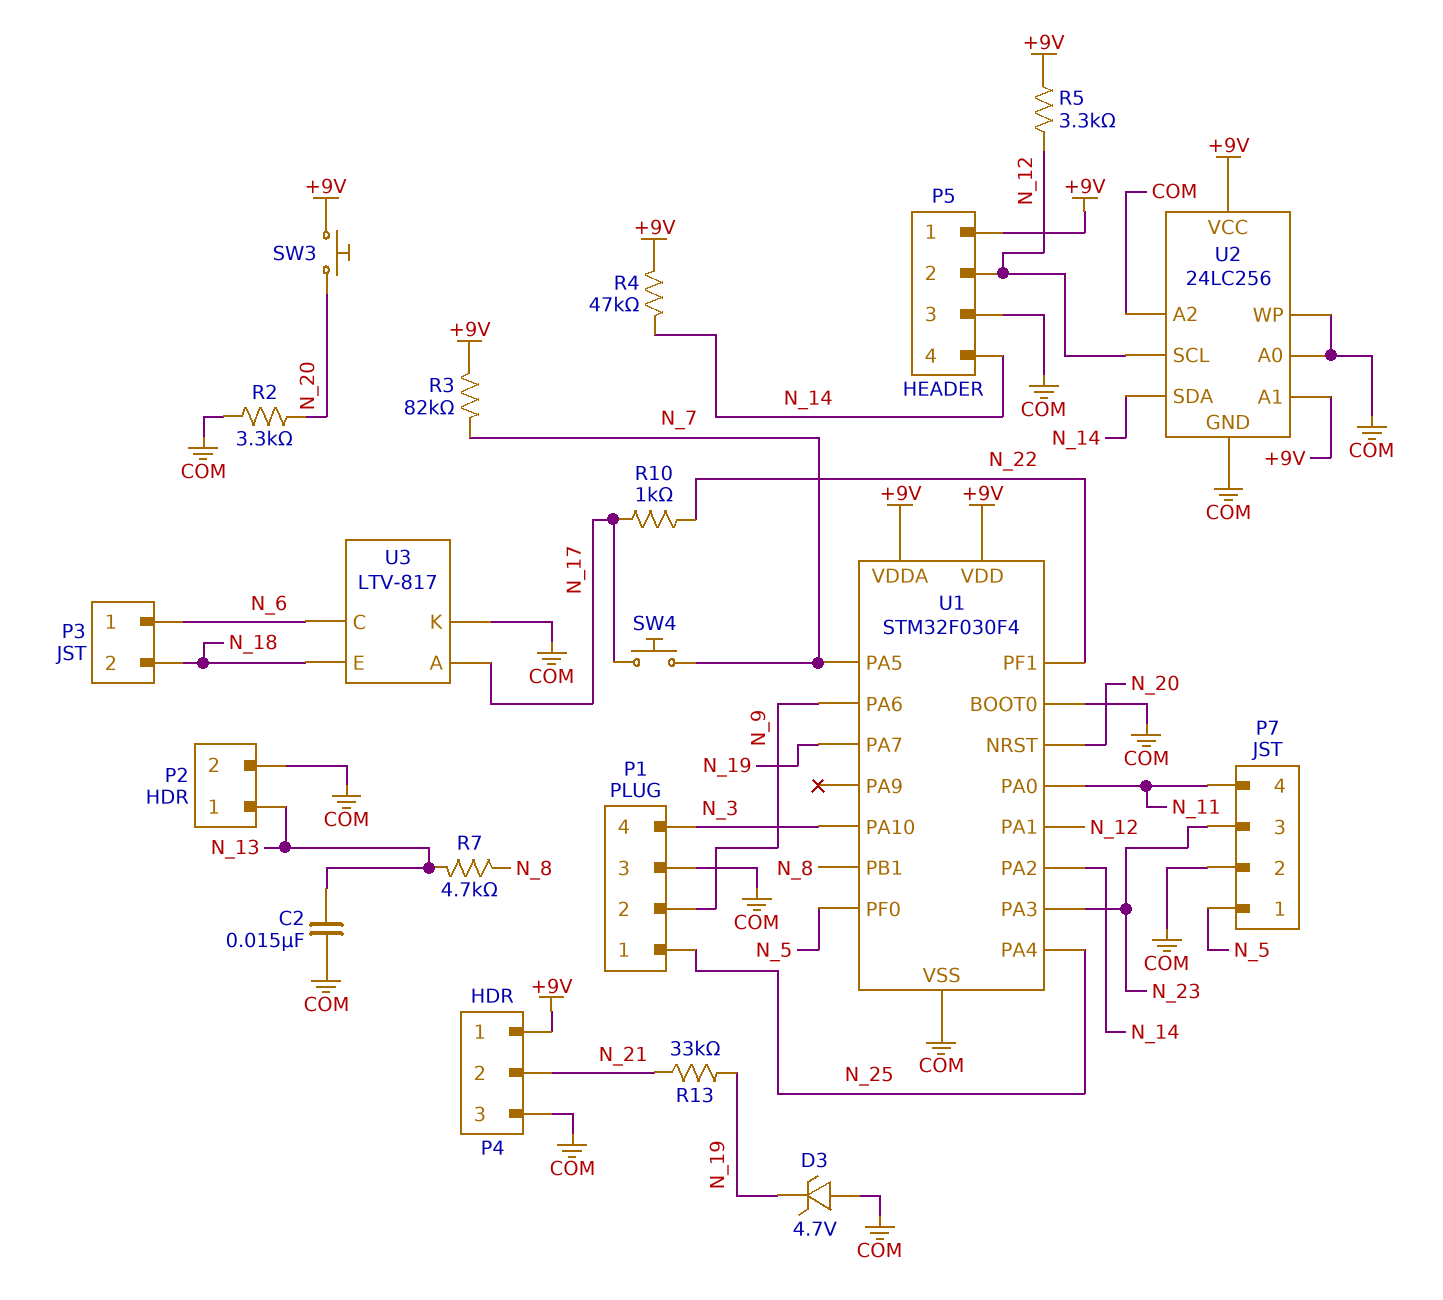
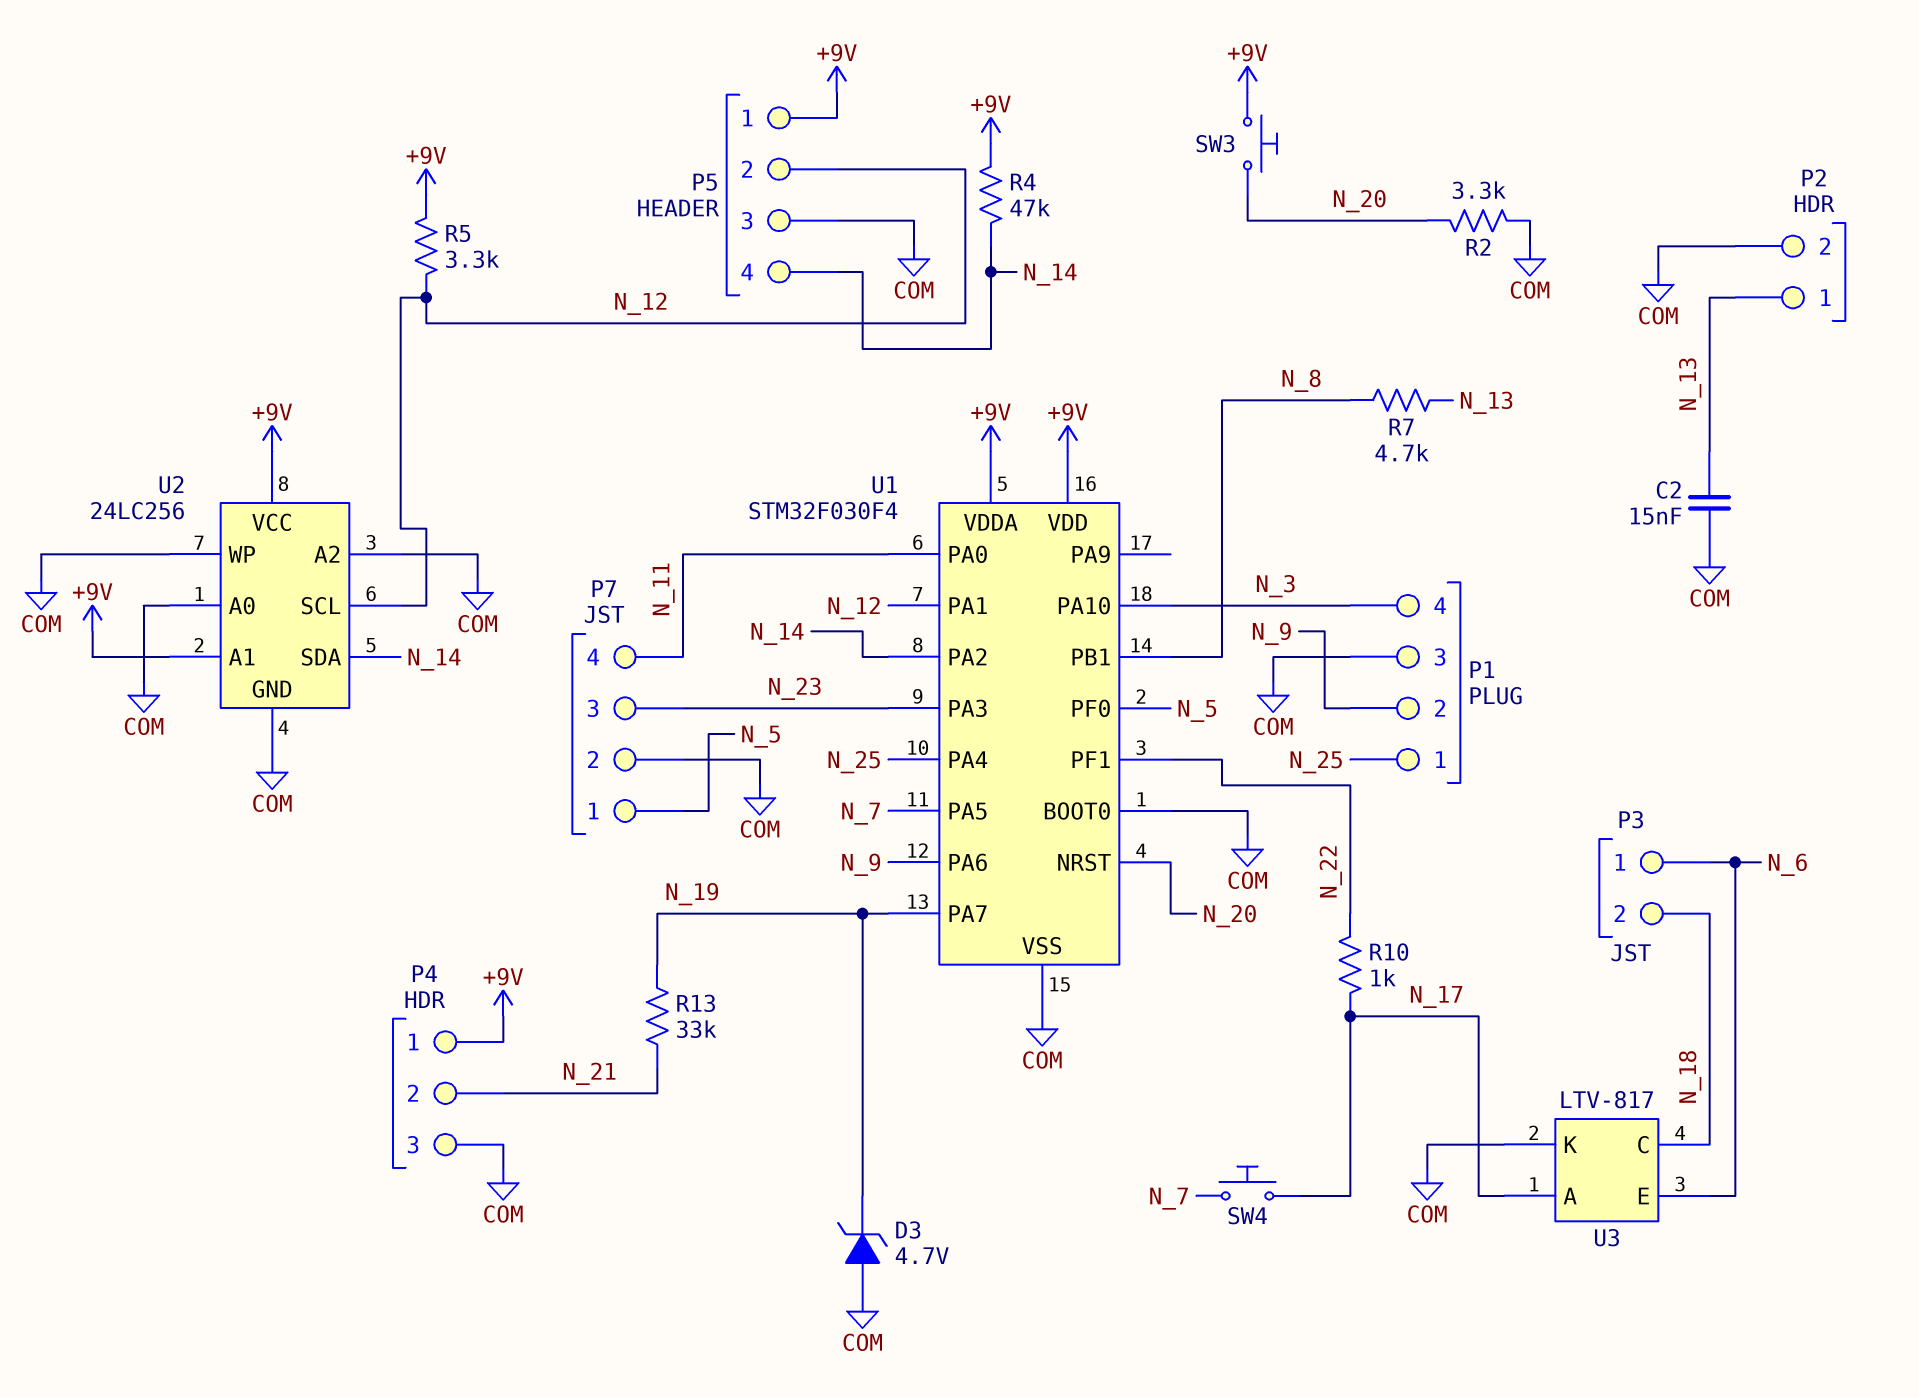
R3: 82k (+9V, N_7) -> none
U3 pin C: N_6 -> N_18
U3 pin E: N_18 -> N_6

